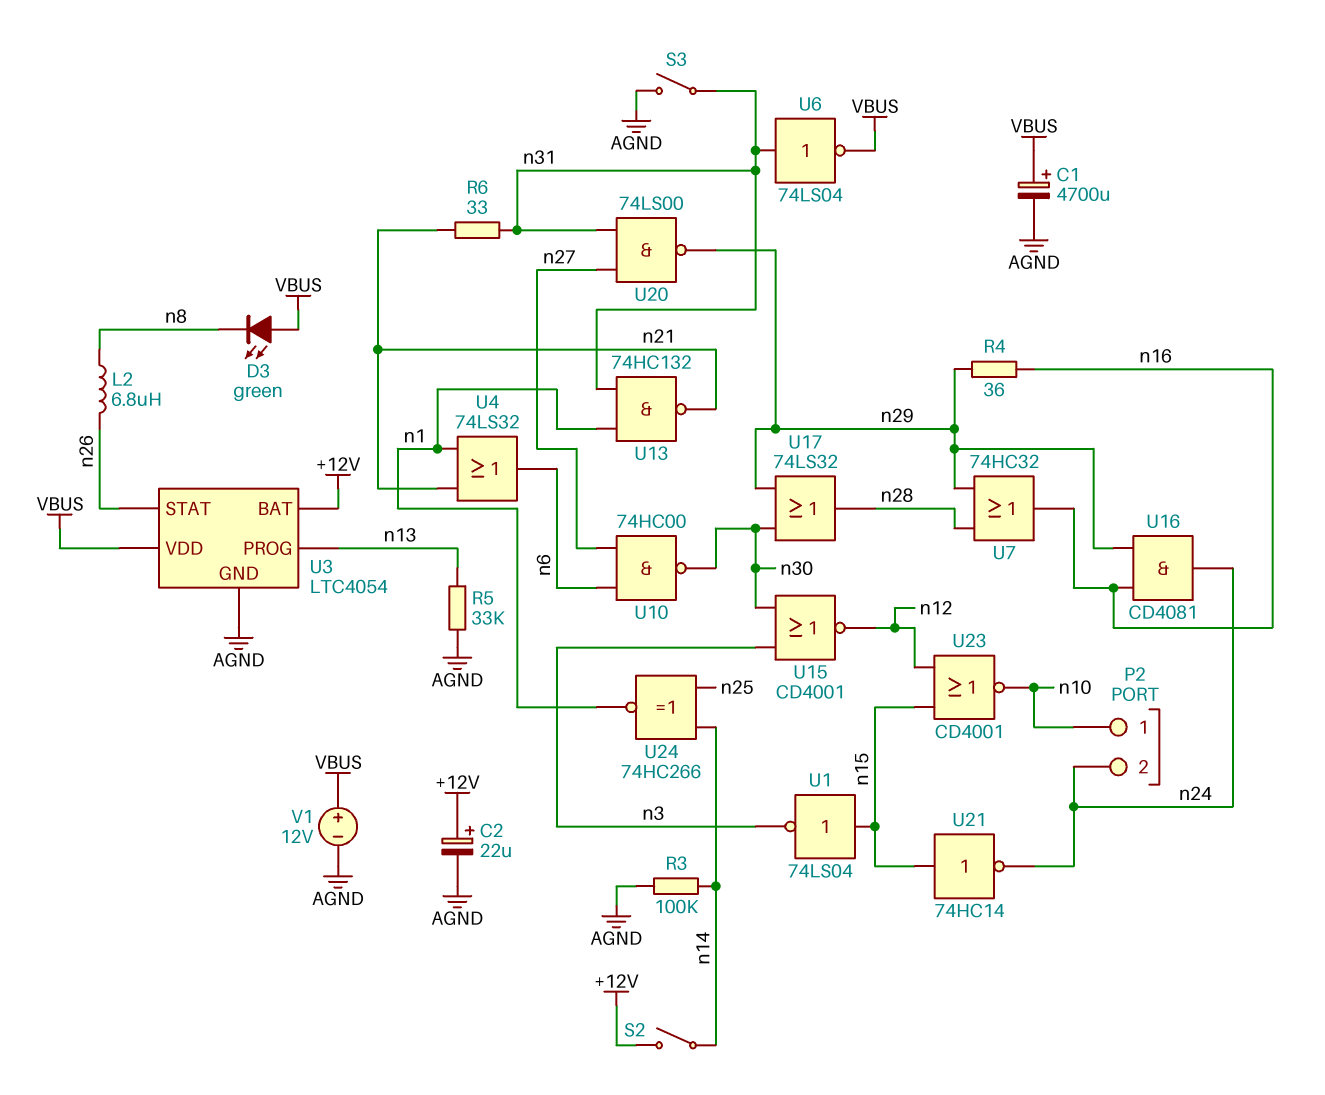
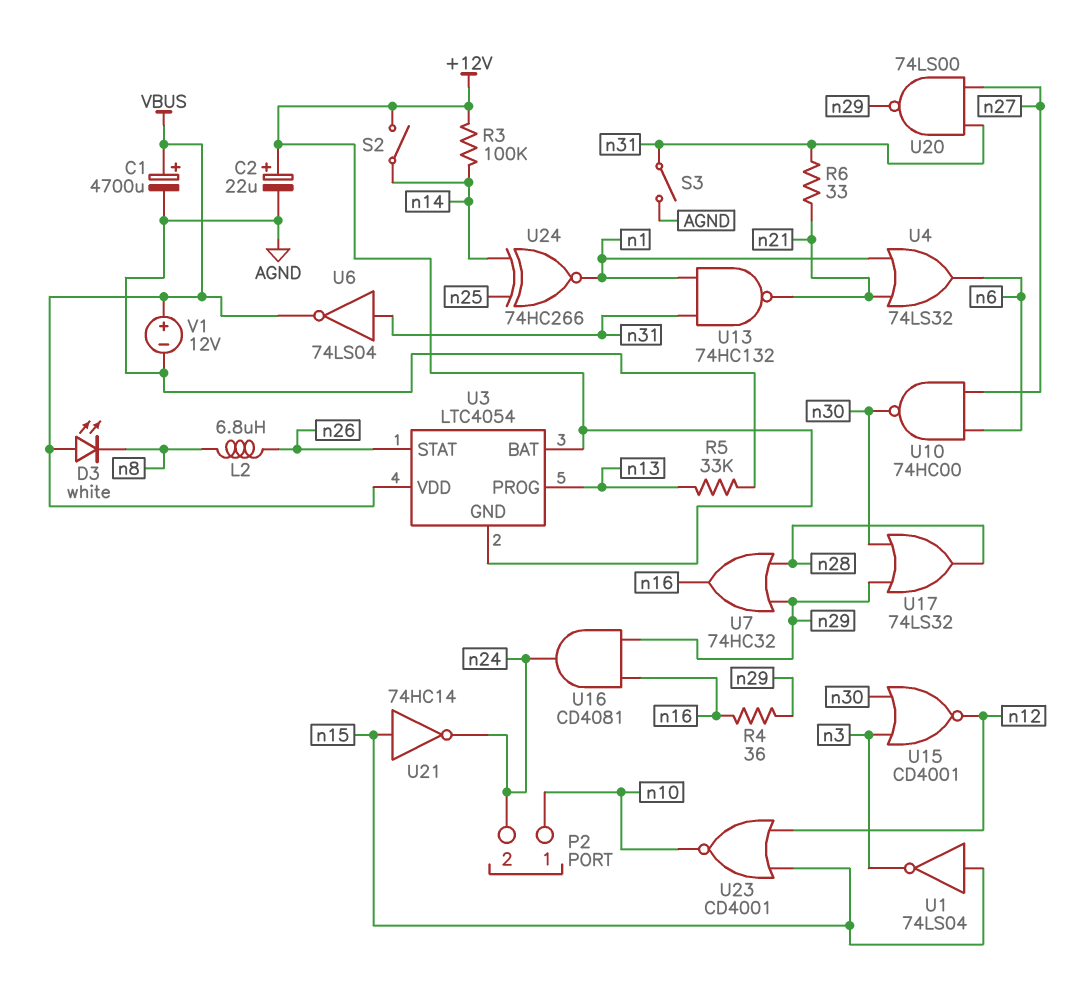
D3: LED green (A VBUS, K n8) -> LED white (A VBUS, K n8)
R3: 100k (AGND, n14) -> 100k (+12V, n14)
U3 pin GND: AGND -> +12V

